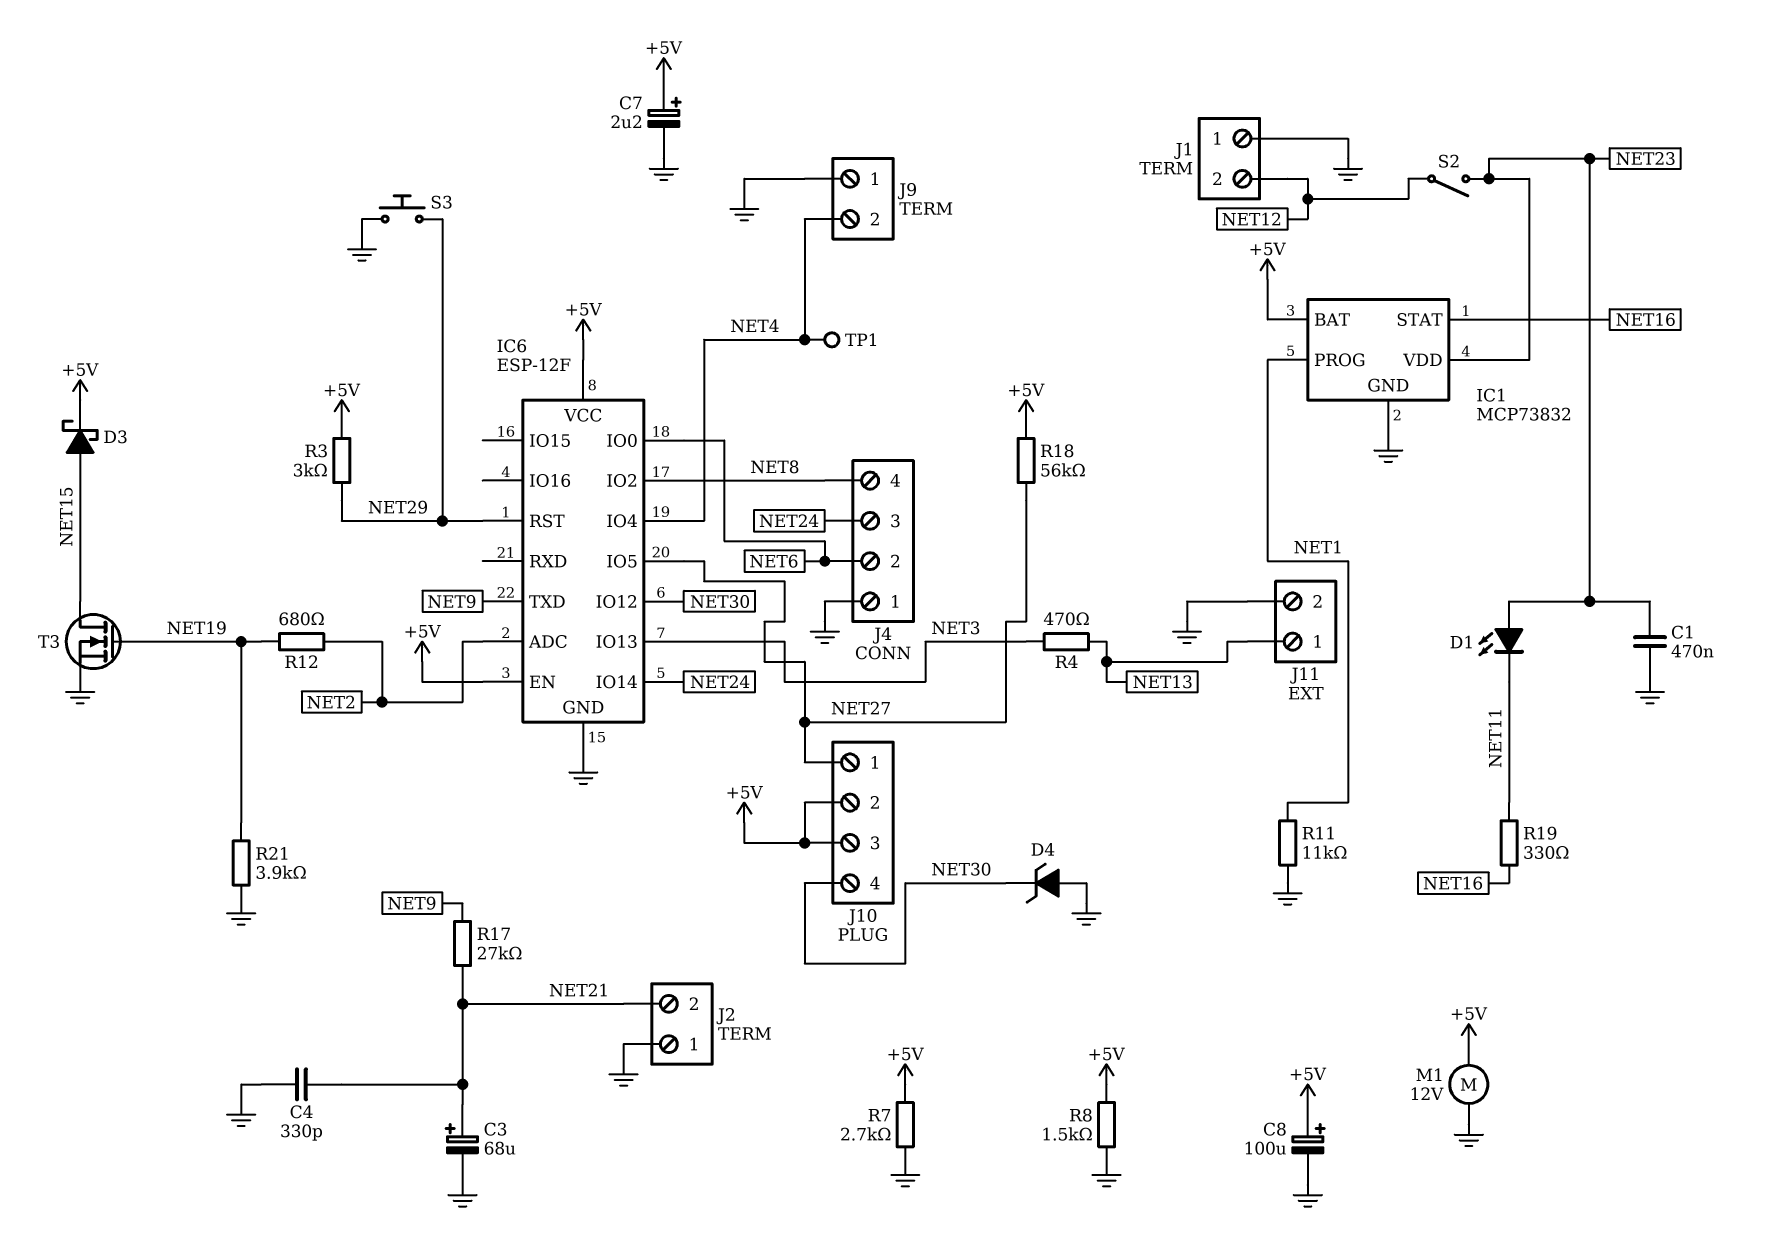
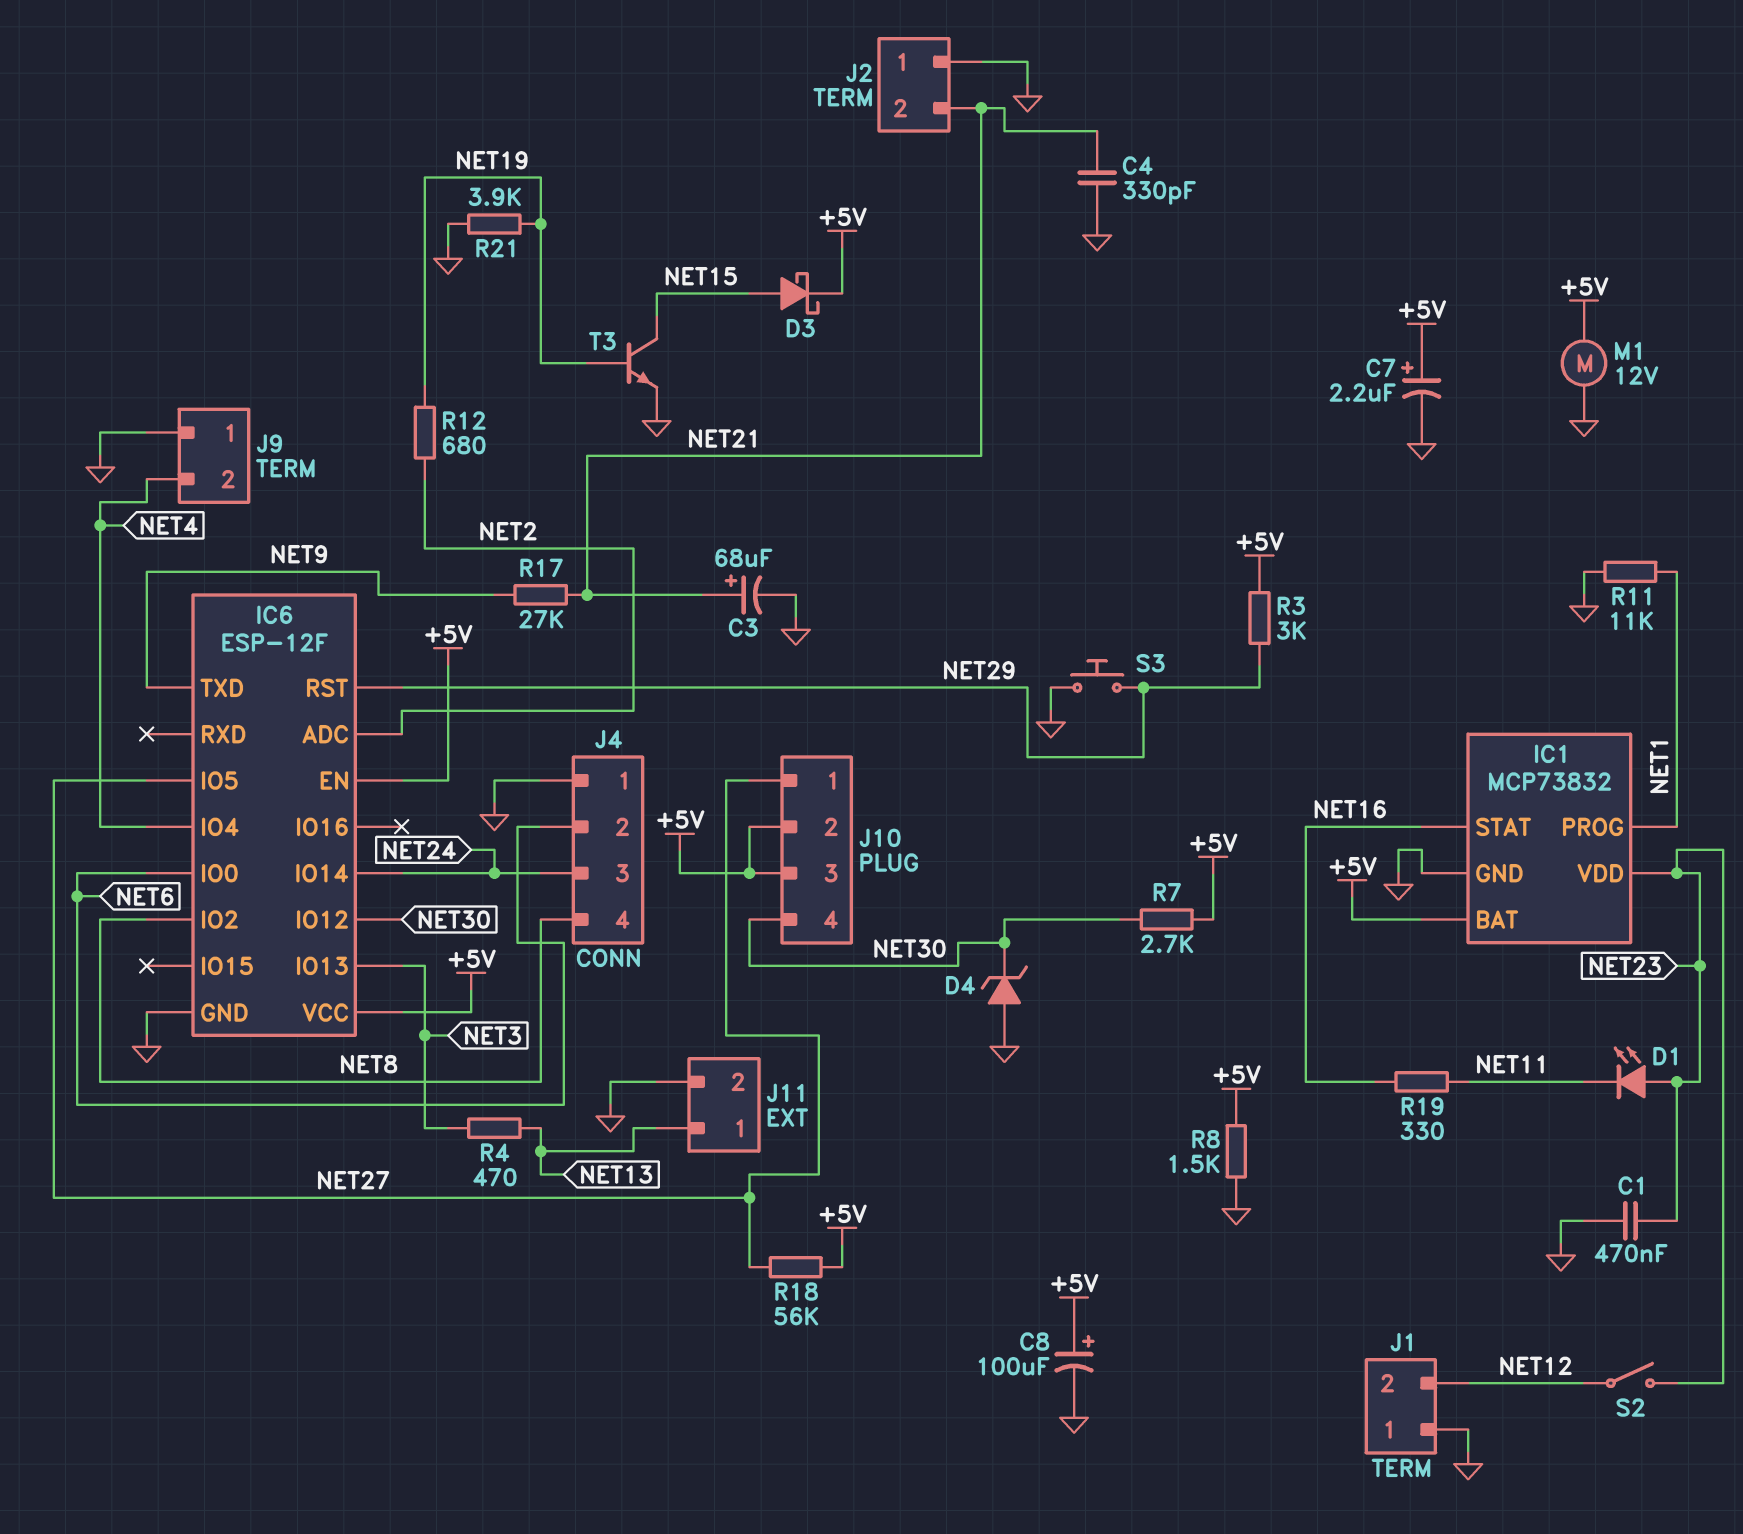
R7: 2.7k (+5V, GND) -> 2.7k (+5V, NET30)
T3: NMOS (G NET19, D NET15, S GND) -> NPN (B NET19, C NET15, E GND)
TP1: test point (NET4) -> none

